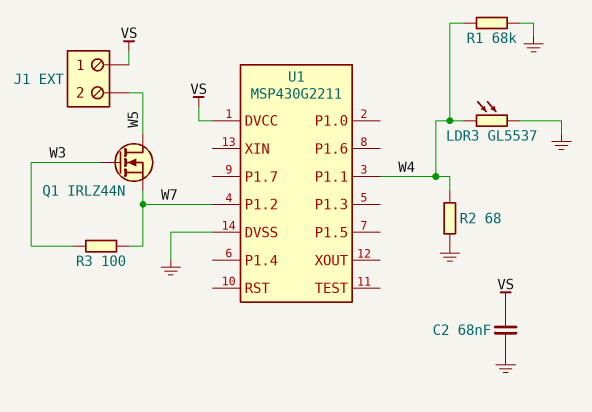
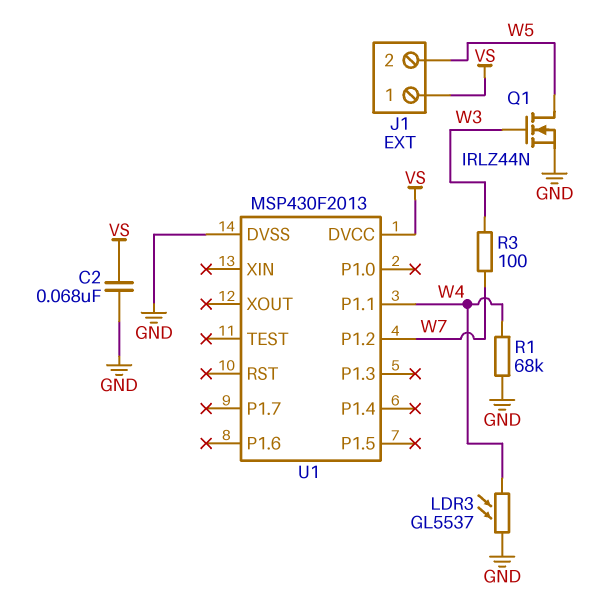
Q1: NMOS IRLZ44N (G W3, D W5, S W7) -> NMOS IRLZ44N (G W3, D W5, S GND)
R2: 68 (GND, W4) -> none
U1: MSP430G2211 -> MSP430F2013

